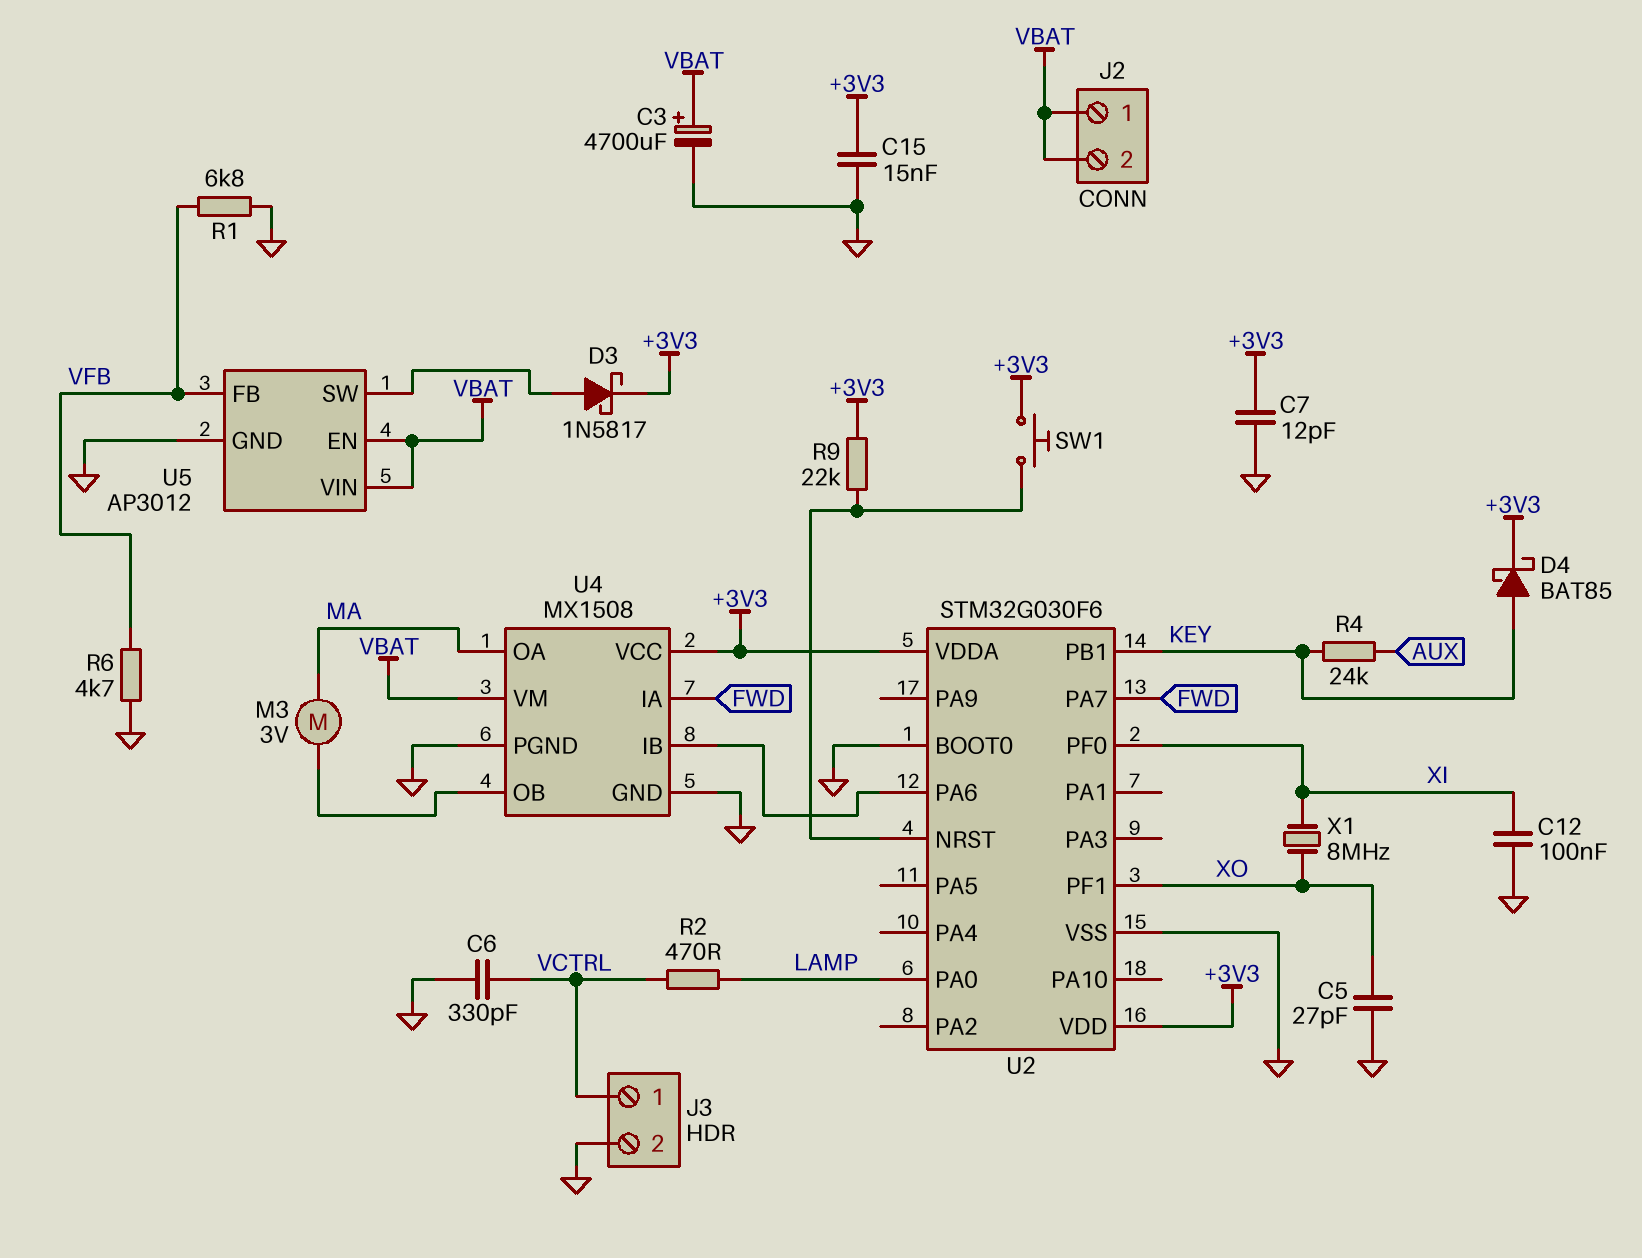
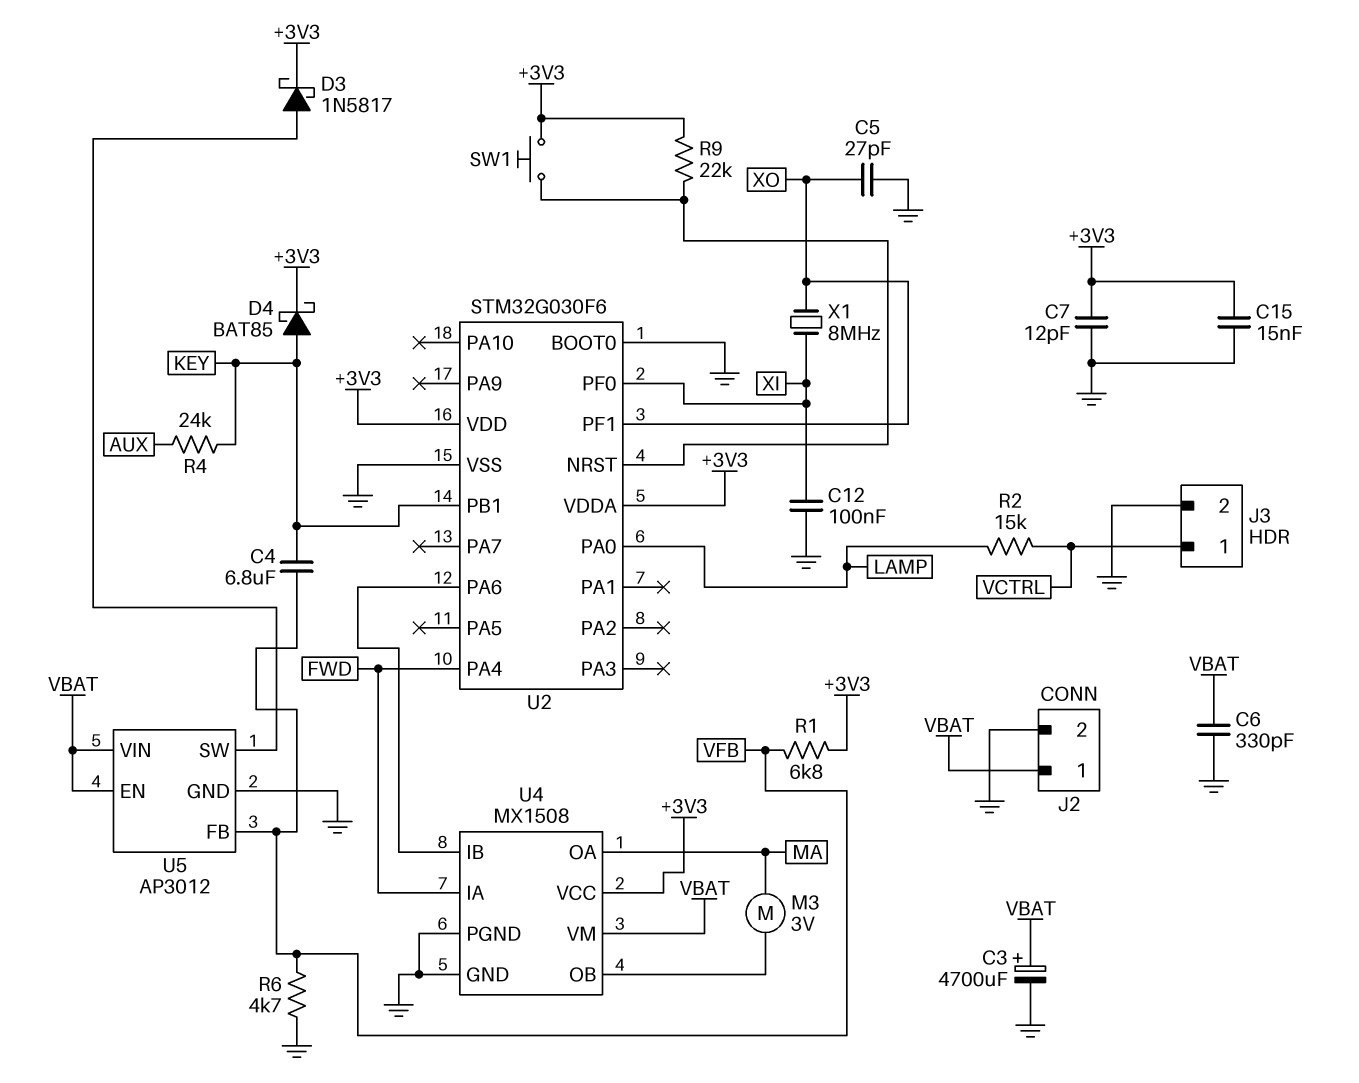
C4: none -> 6.8uF (KEY, VFB)
C6: 330pF (GND, VCTRL) -> 330pF (GND, VBAT)
J2 pin 2: VBAT -> GND
R1: 6.8k (GND, VFB) -> 6.8k (+3V3, VFB)
R2: 470 (LAMP, VCTRL) -> 15k (LAMP, VCTRL)
U2 pin PA4: none -> FWD
U2 pin PA7: FWD -> none

